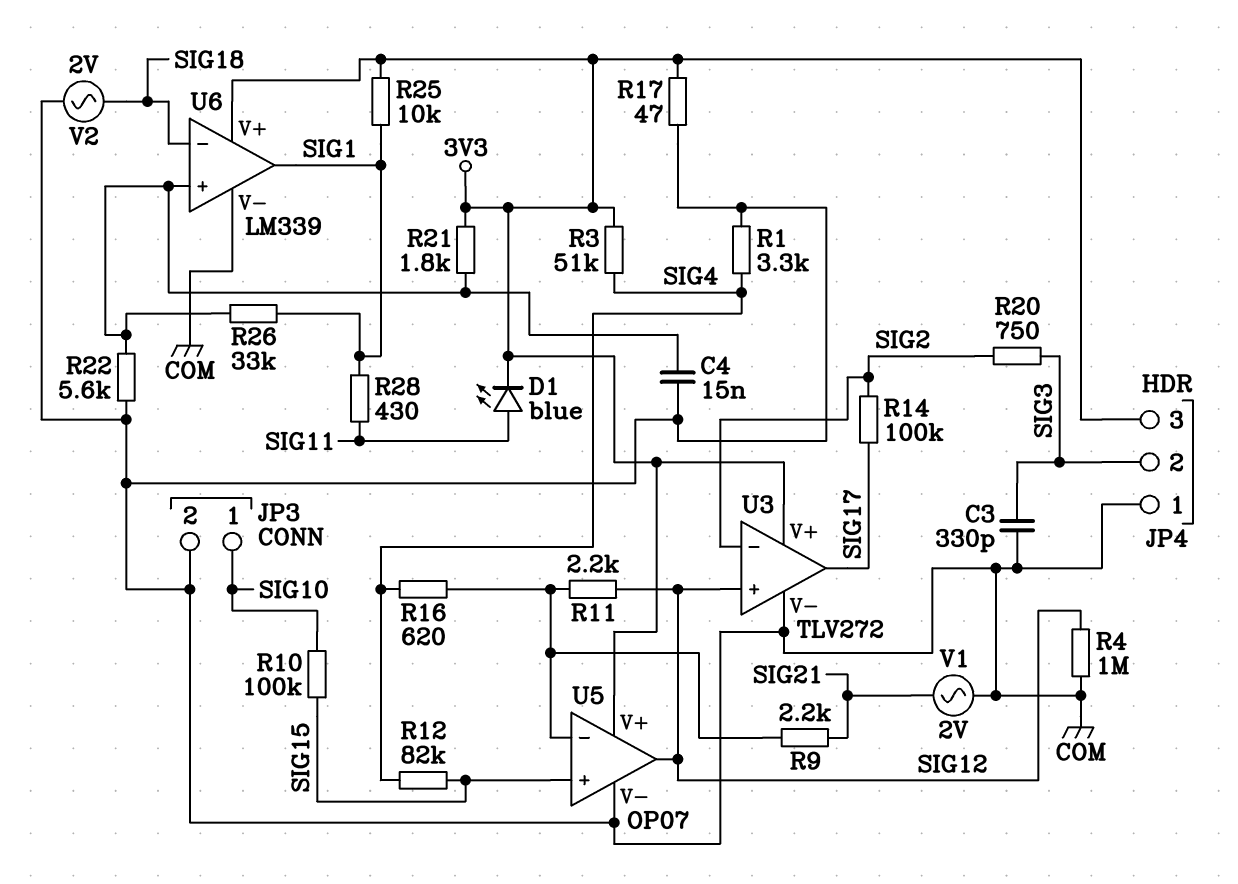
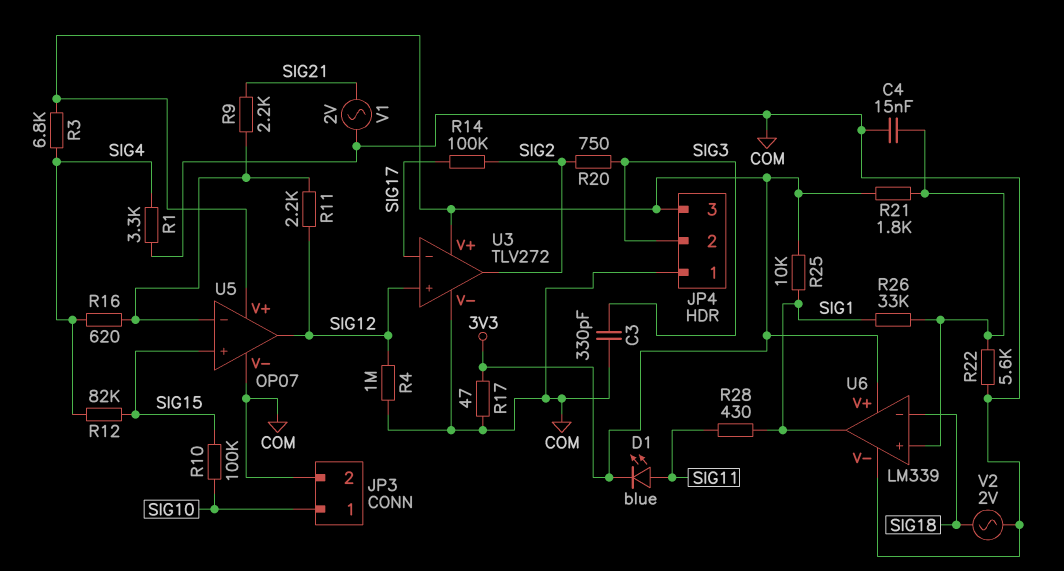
R3: 51k (3V3, SIG4) -> 6.8k (3V3, SIG4)
U3 pin in-: SIG2 -> SIG17
U3 pin out: SIG17 -> SIG2

